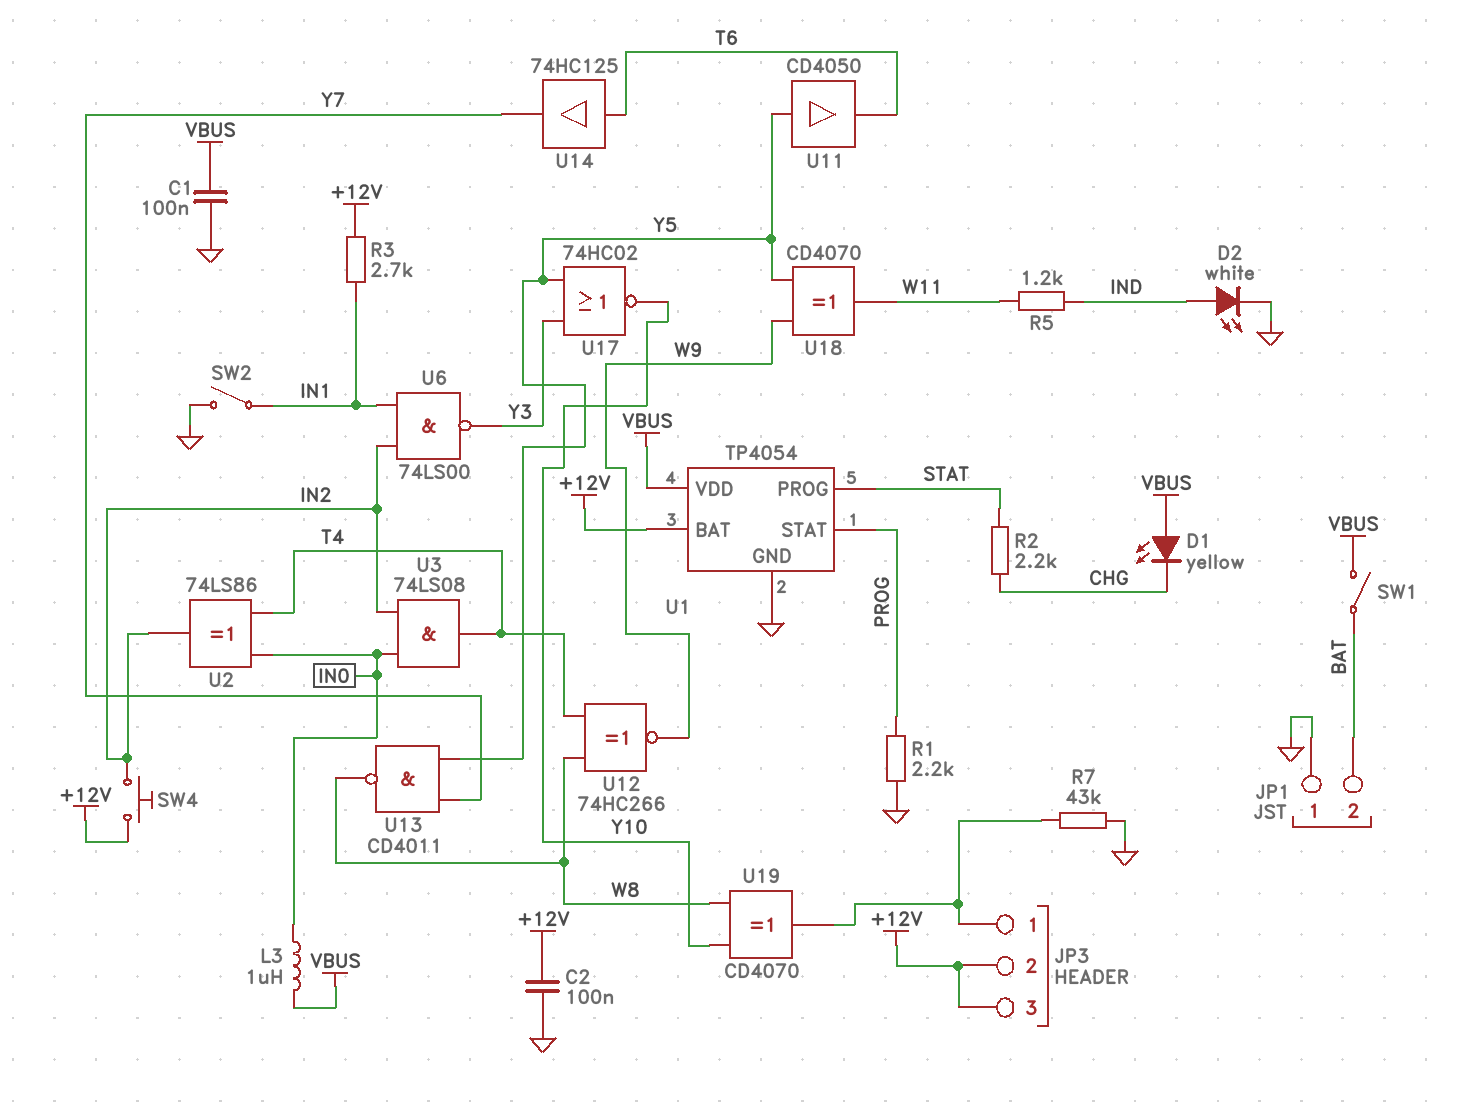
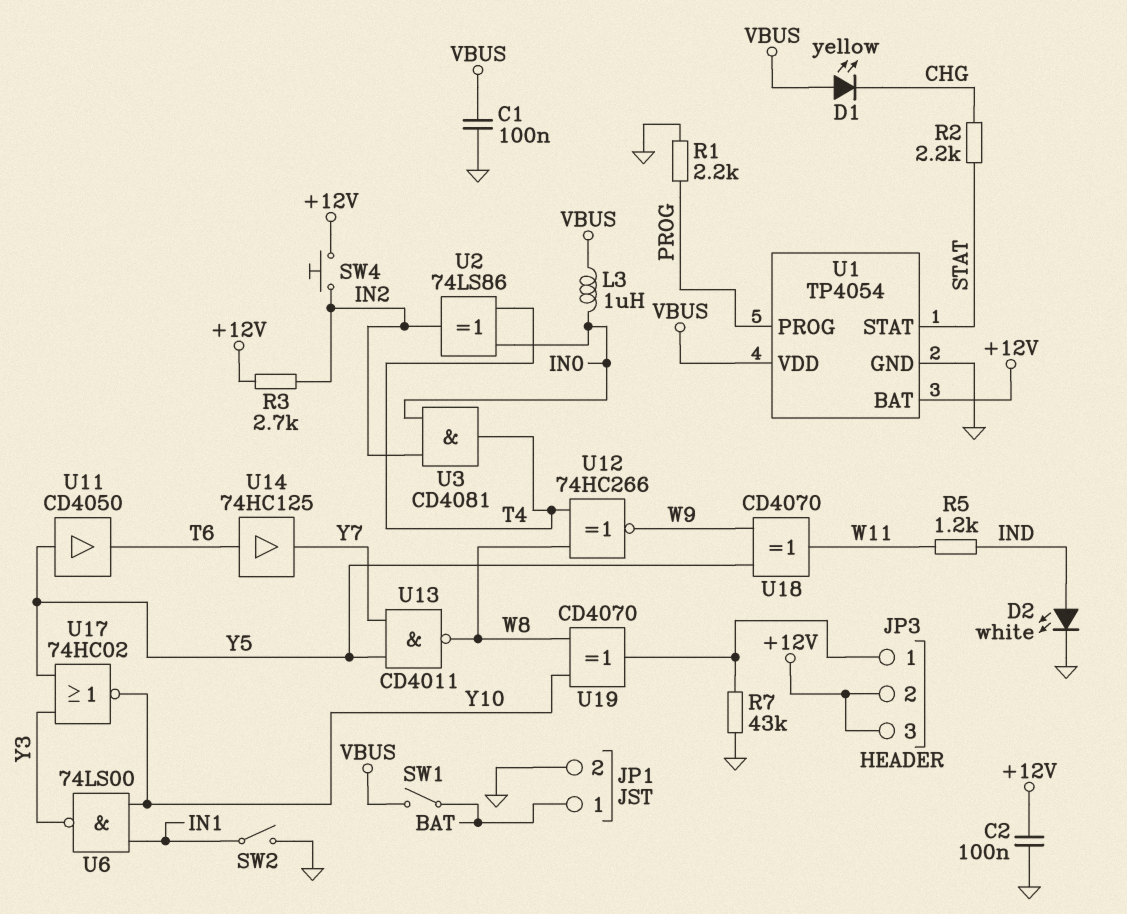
JP1 pin 1: GND -> BAT
JP1 pin 2: BAT -> GND
R3: 2.7k (+12V, IN1) -> 2.7k (+12V, IN2)
U1 pin PROG: STAT -> PROG
U1 pin STAT: PROG -> STAT
U3: AND 74LS08 (in IN0, in IN2, out T4) -> AND CD4081 (in IN0, in IN2, out T4)
U6: NAND 74LS00 (in IN1, in IN2, out Y3) -> NAND 74LS00 (in IN1, in Y10, out Y3)

